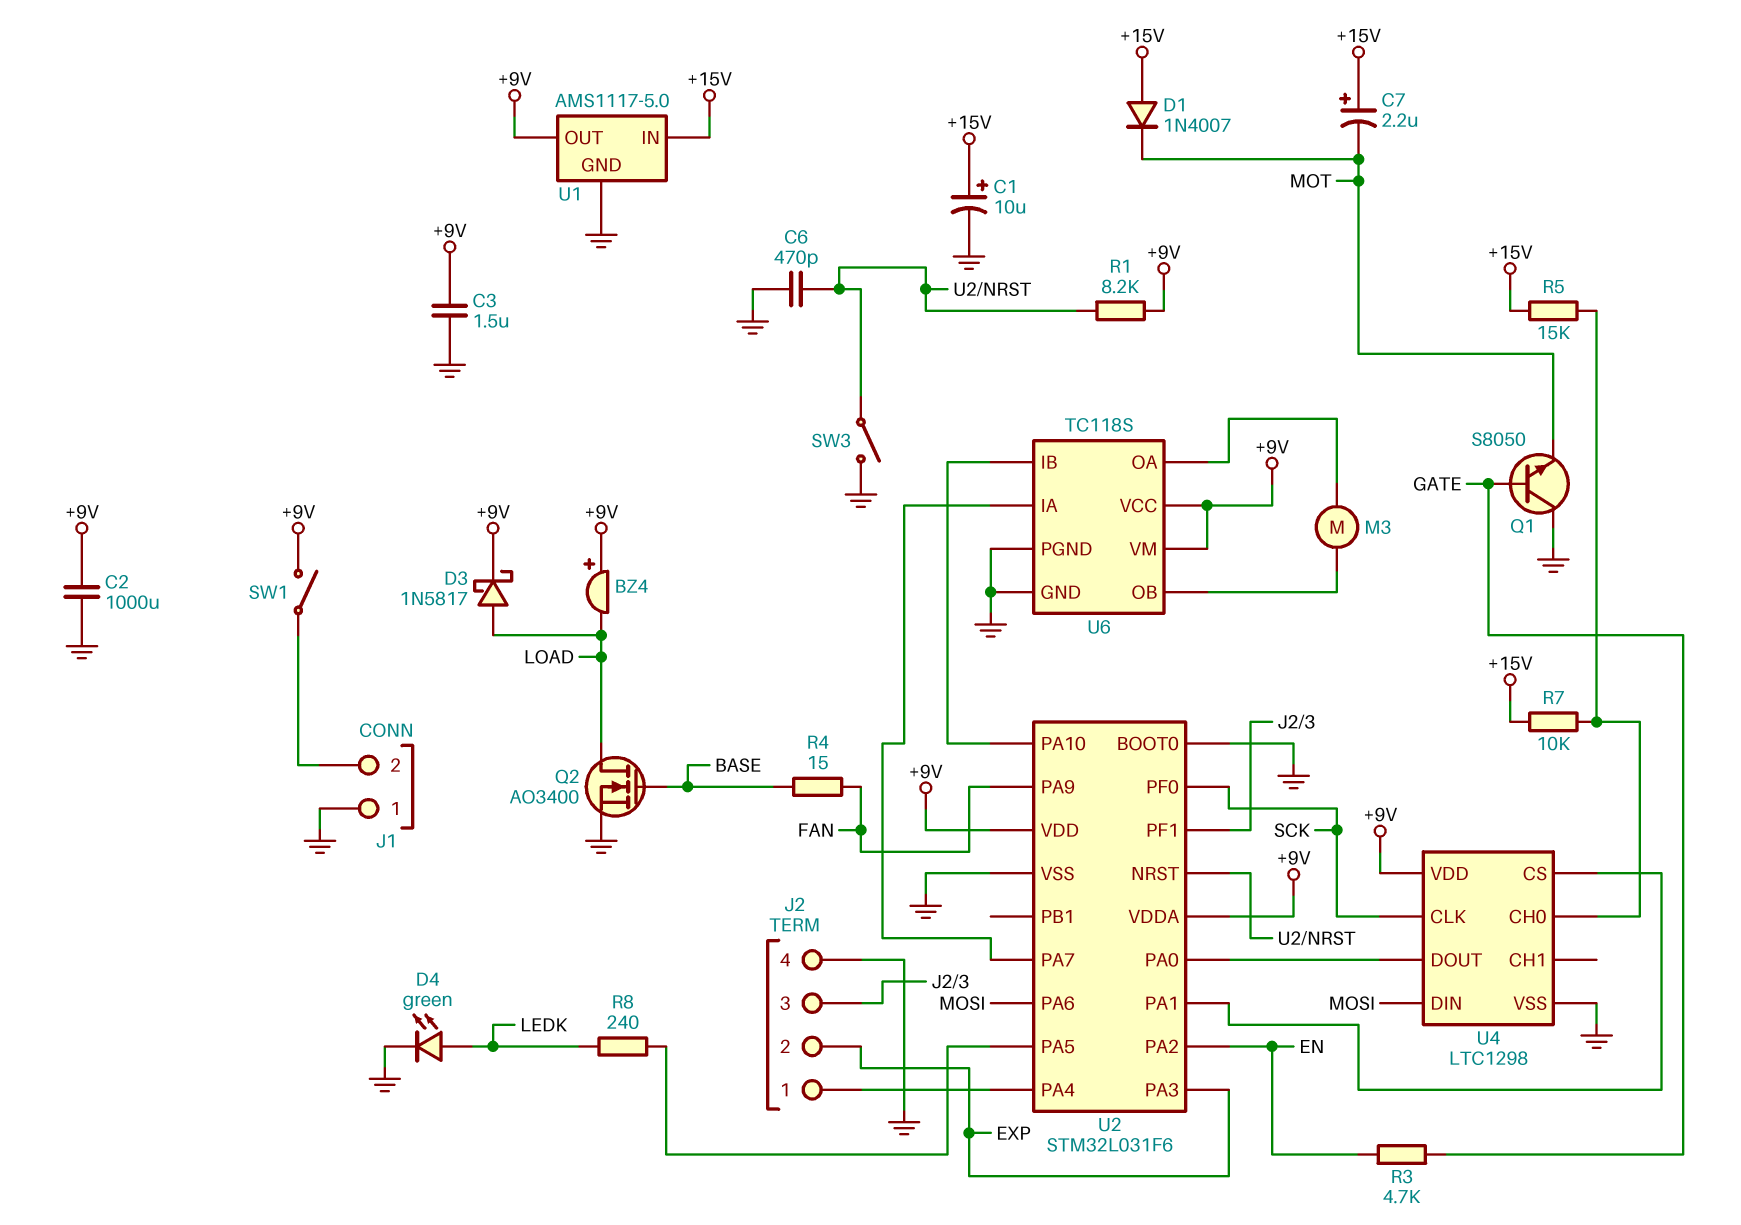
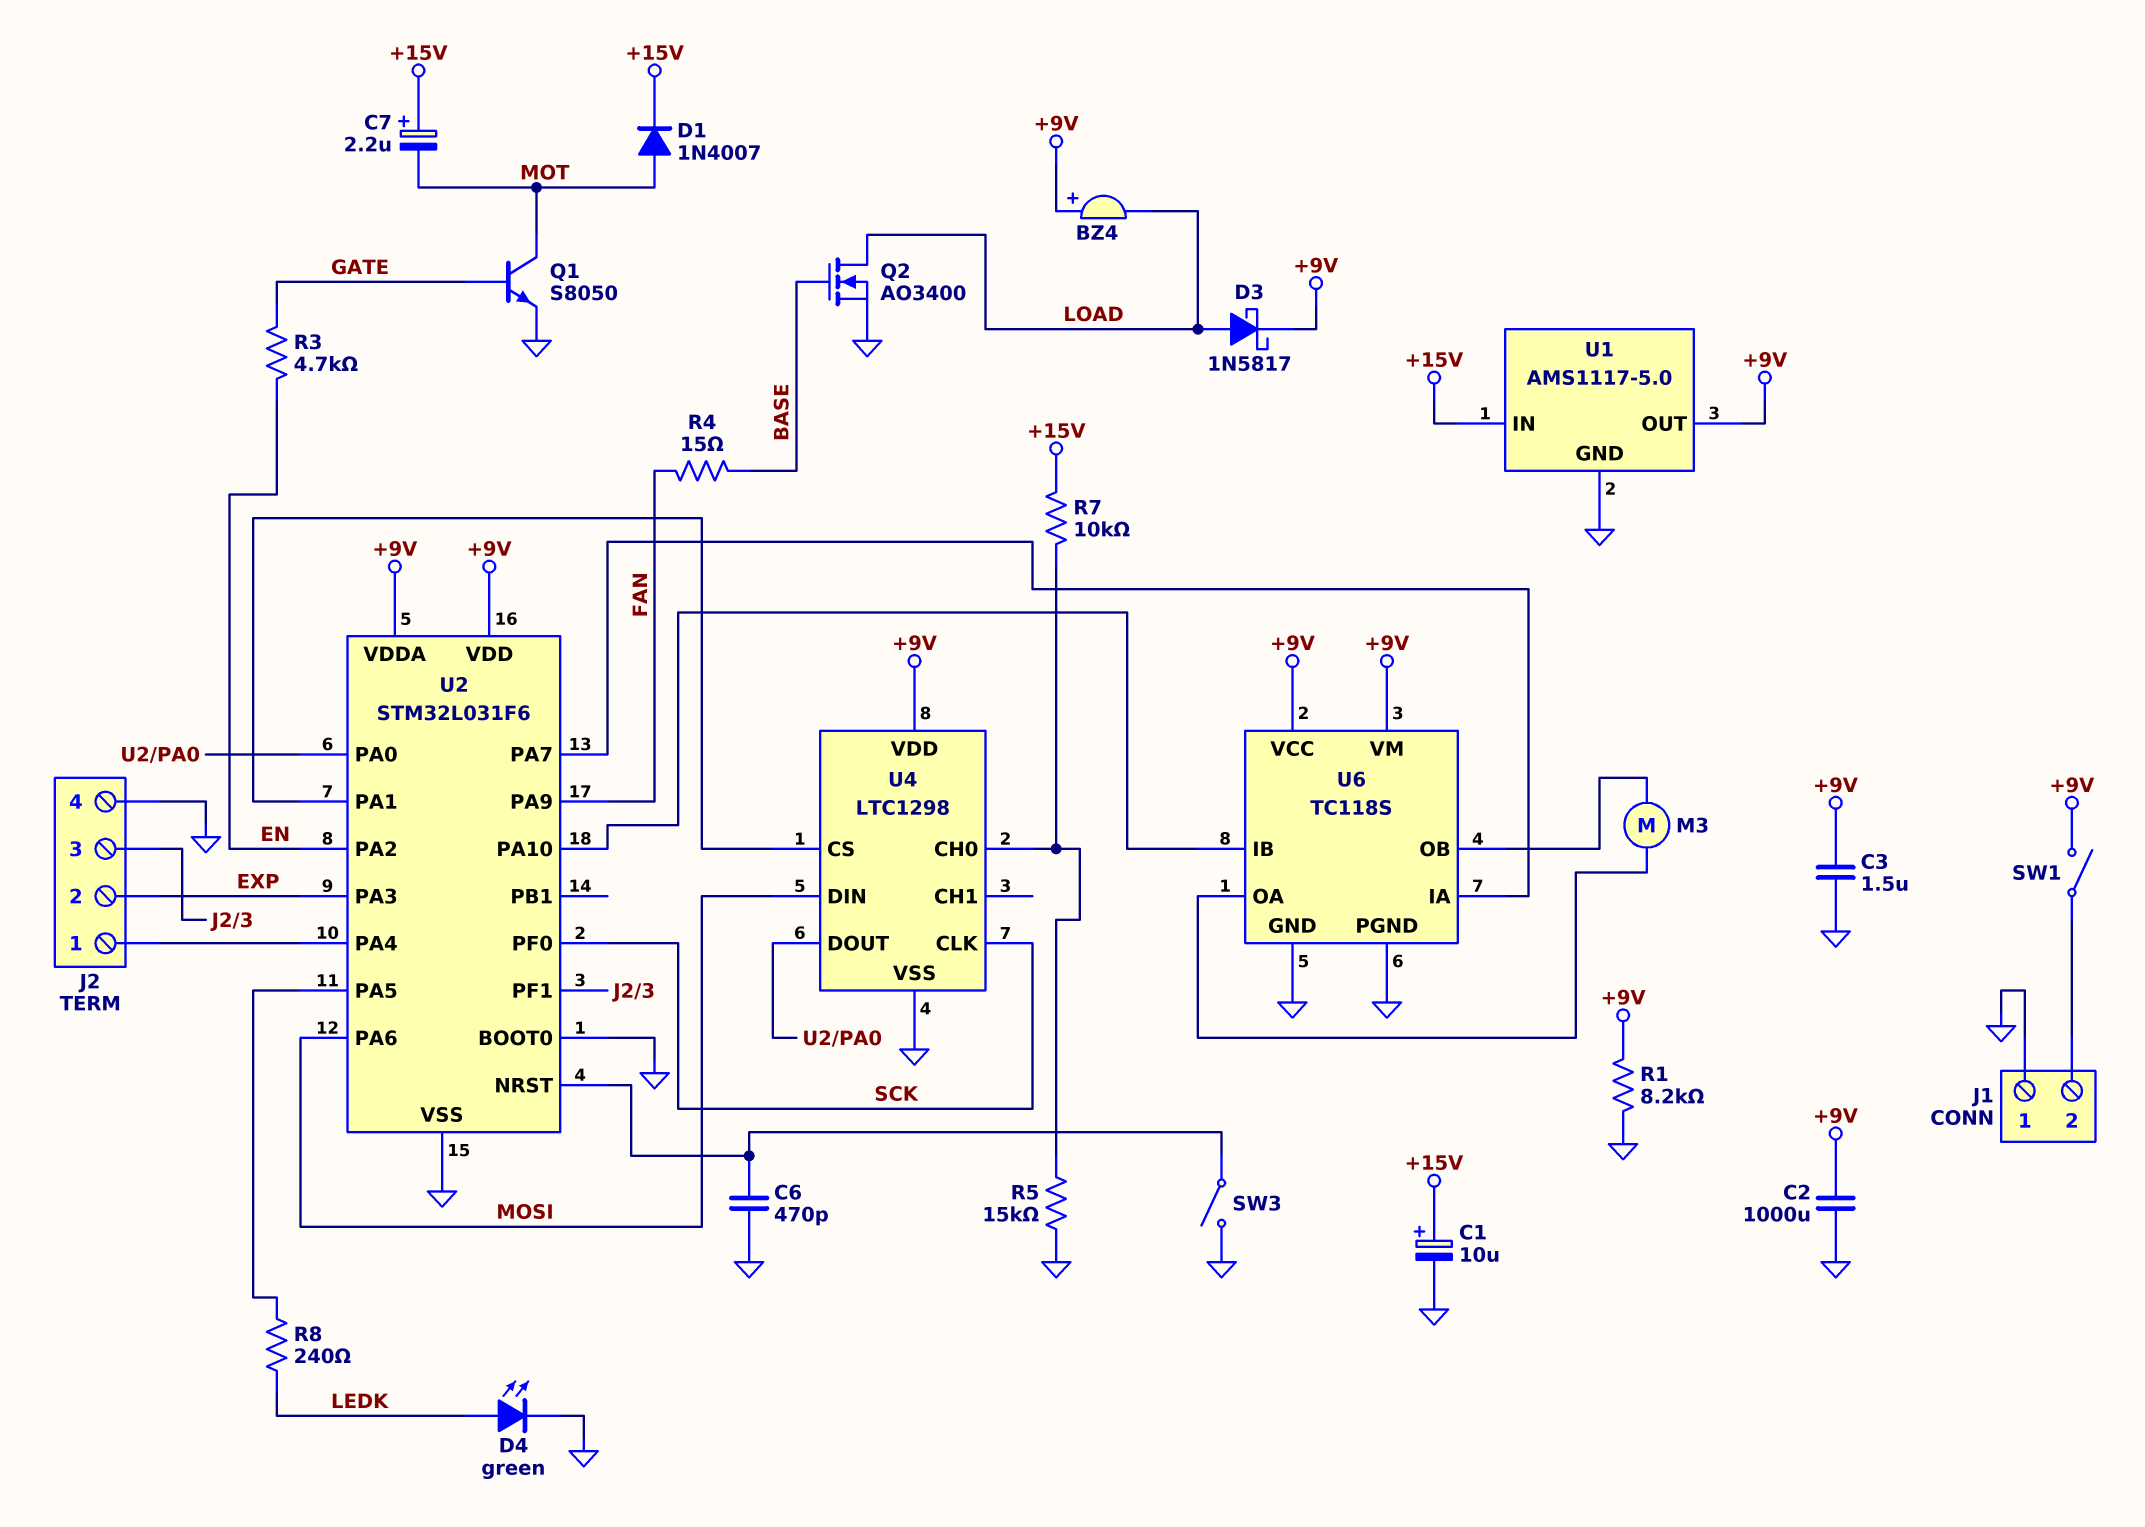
D1: diode 1N4007 (A +15V, K MOT) -> diode 1N4007 (A MOT, K +15V)
Q1: NPN S8050 (B GATE, C GND, E MOT) -> NPN S8050 (B GATE, C MOT, E GND)
R1: 8.2k (+9V, U2/NRST) -> 8.2k (+9V, GND)
R5: 15k (+15V, U4/CH0) -> 15k (GND, U4/CH0)

